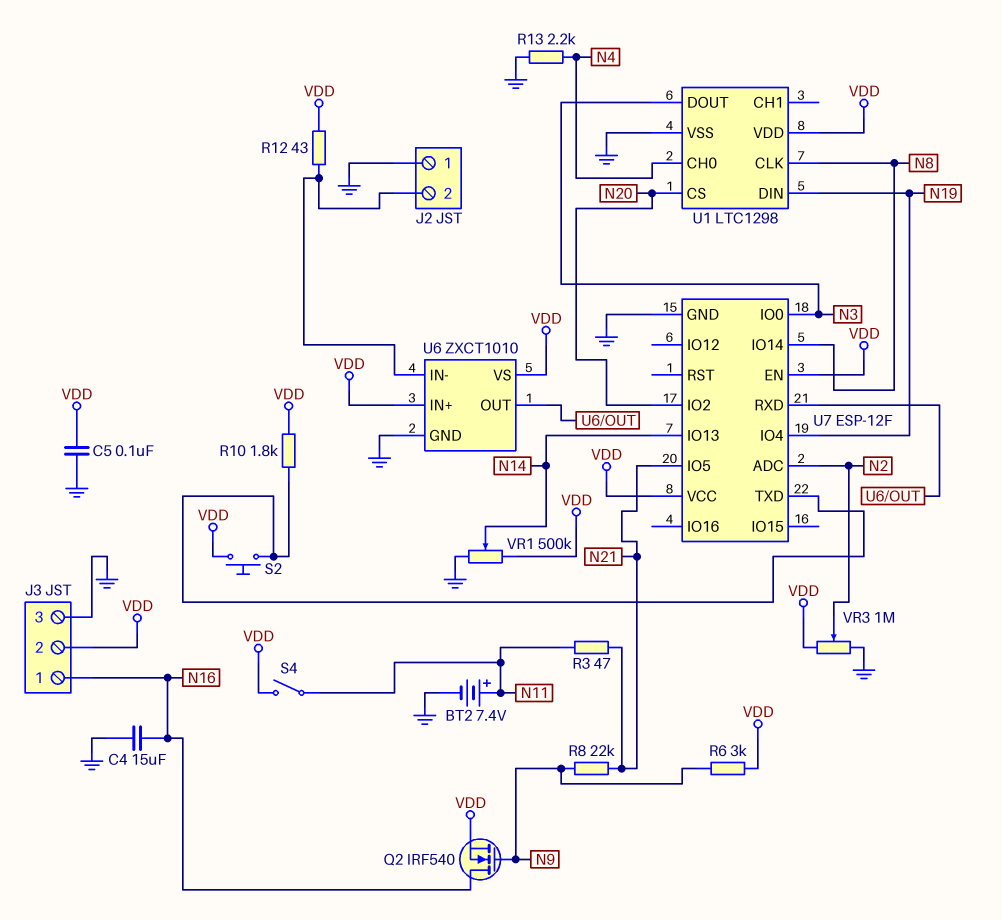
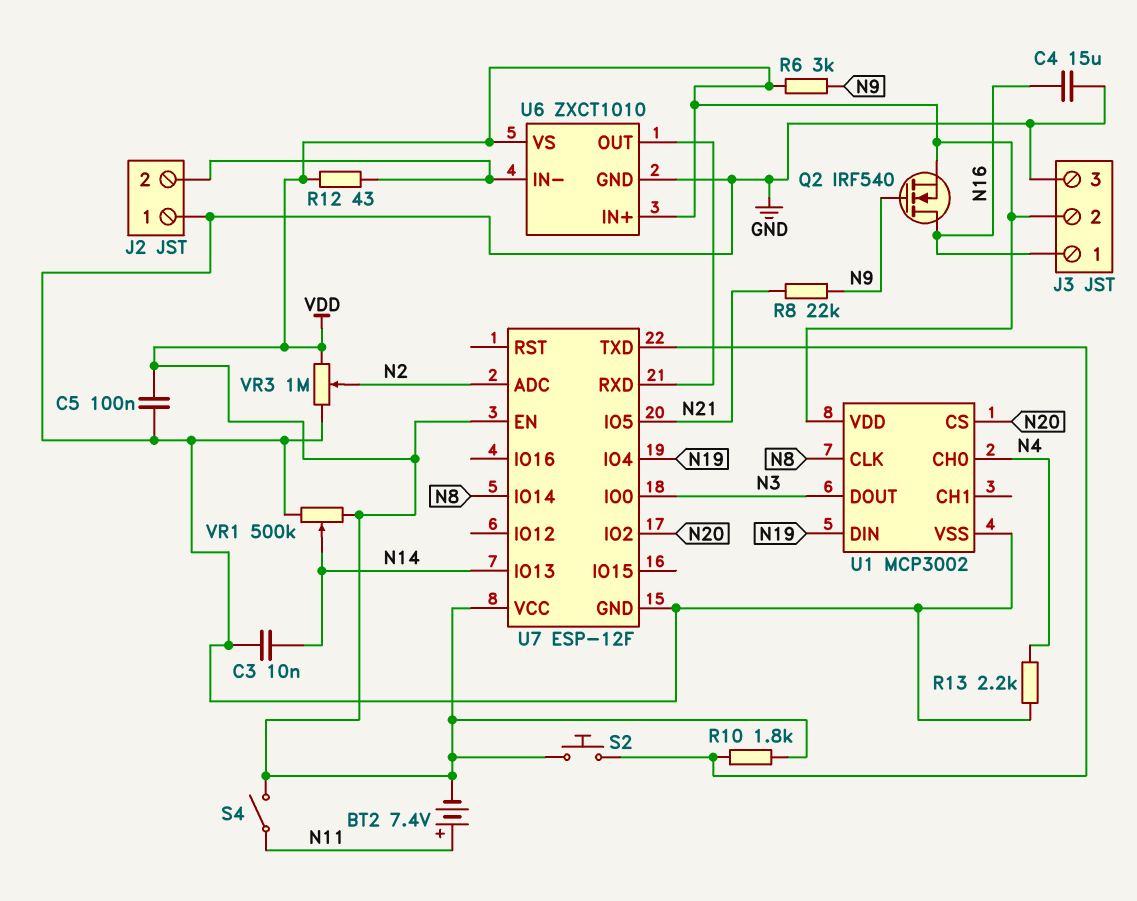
BT2: 7.4V (plus N11, minus GND) -> 7.4V (plus N11, minus VDD)
C3: none -> 10nF (GND, N14)
R3: 47 (N11, N21) -> none
U1: LTC1298 -> MCP3002

